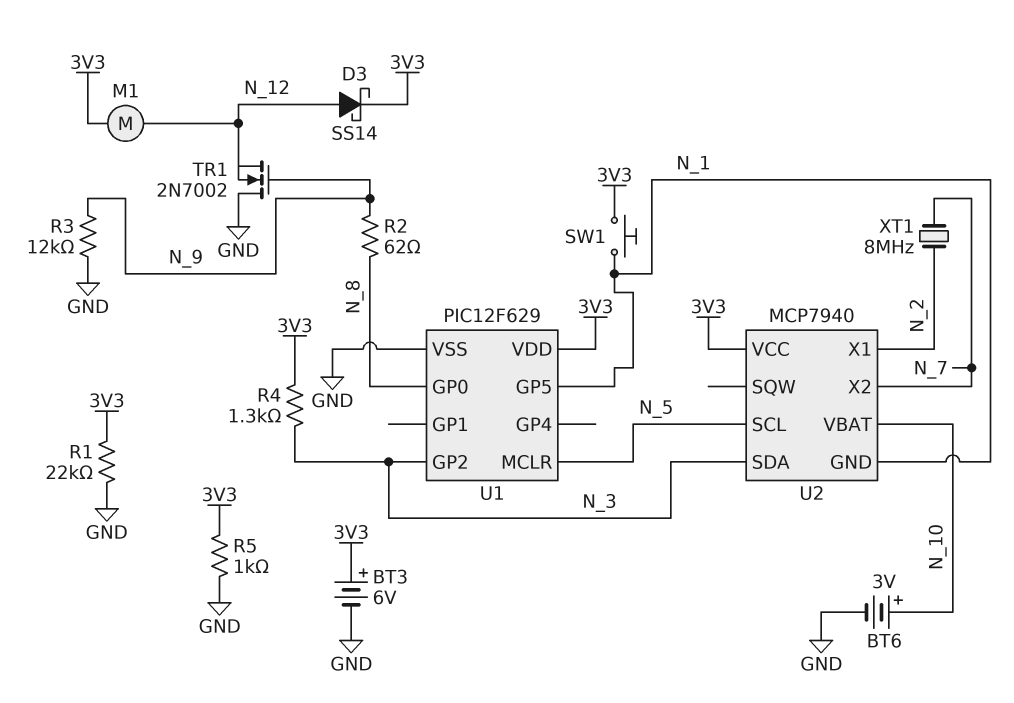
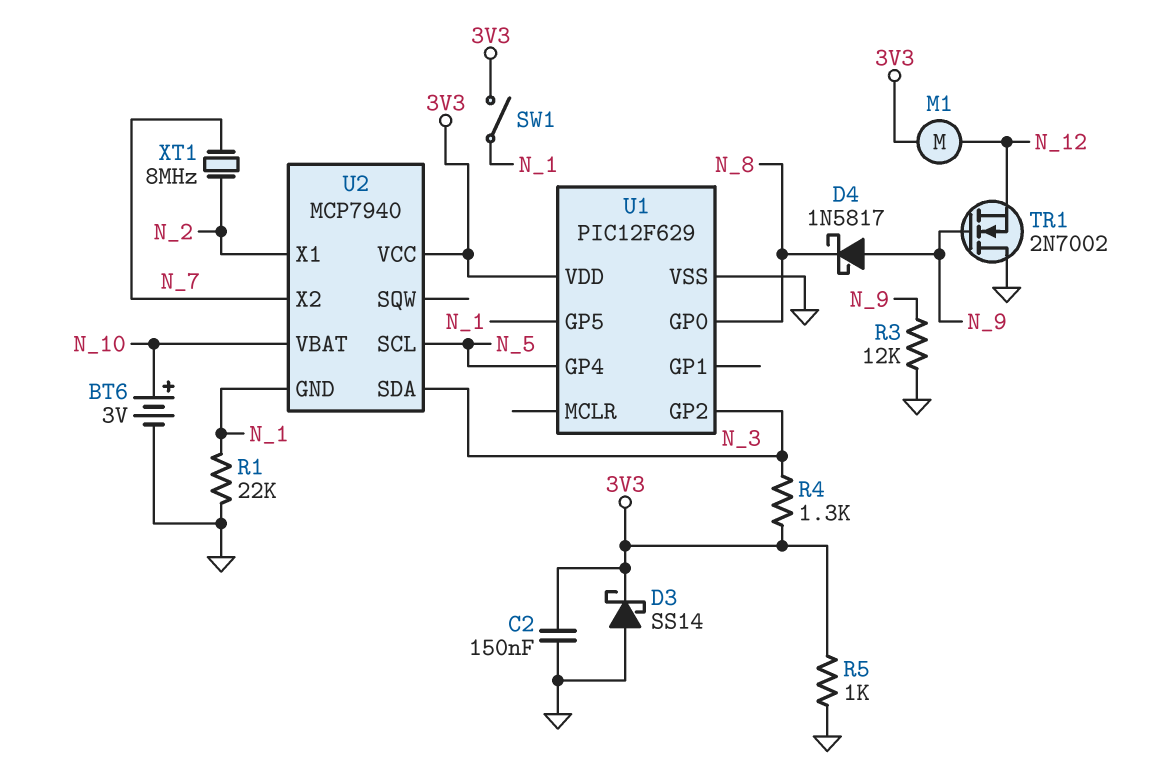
BT3: 6V (plus 3V3, minus GND) -> none
C2: none -> 150nF (3V3, GND)
D3: schottky SS14 (A N_12, K 3V3) -> schottky SS14 (A GND, K 3V3)
D4: none -> schottky 1N5817 (A N_9, K N_8)
R1: 22k (3V3, GND) -> 22k (GND, N_1)
R2: 62 (N_8, N_9) -> none
SW1: button (3V3, N_1) -> switch (3V3, N_1)
U1 pin GP4: none -> N_5
U1 pin MCLR: N_5 -> none

